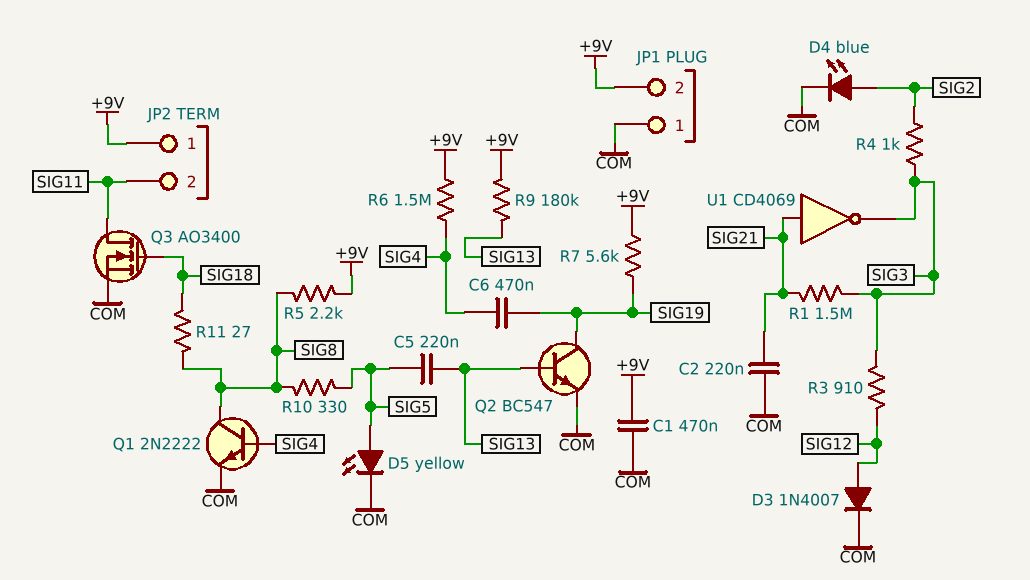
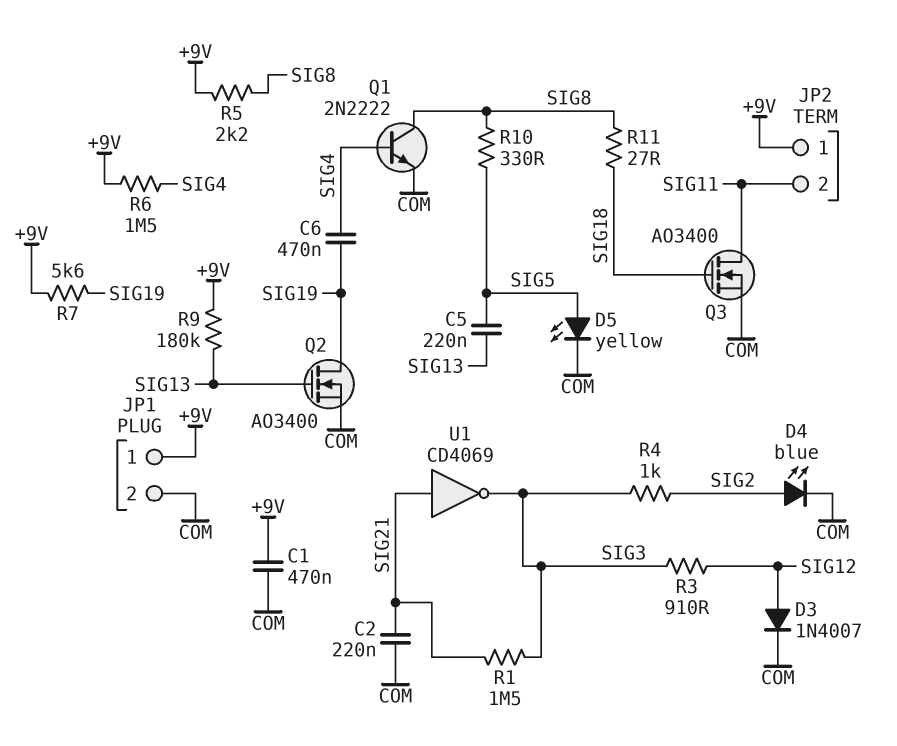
JP1 pin 1: COM -> +9V
JP1 pin 2: +9V -> COM
Q2: NPN BC547 (B SIG13, C SIG19, E COM) -> NMOS AO3400 (G SIG13, D SIG19, S COM)

